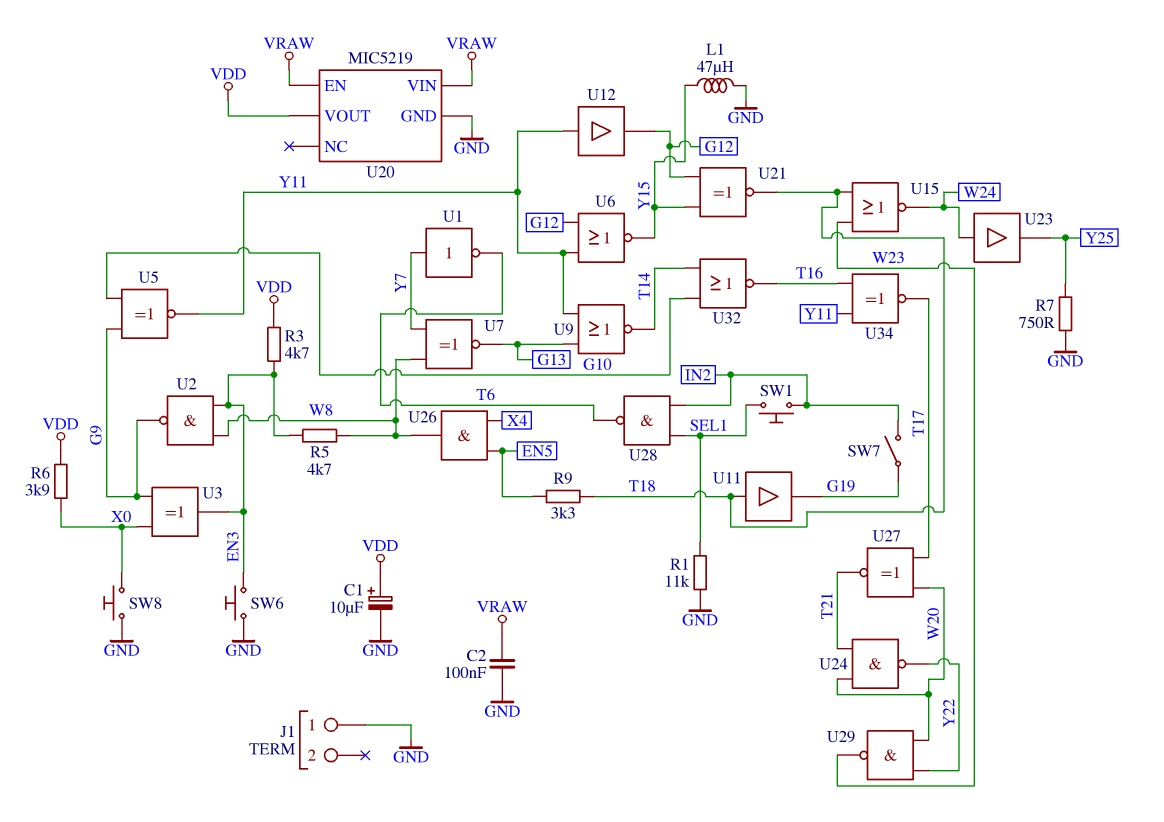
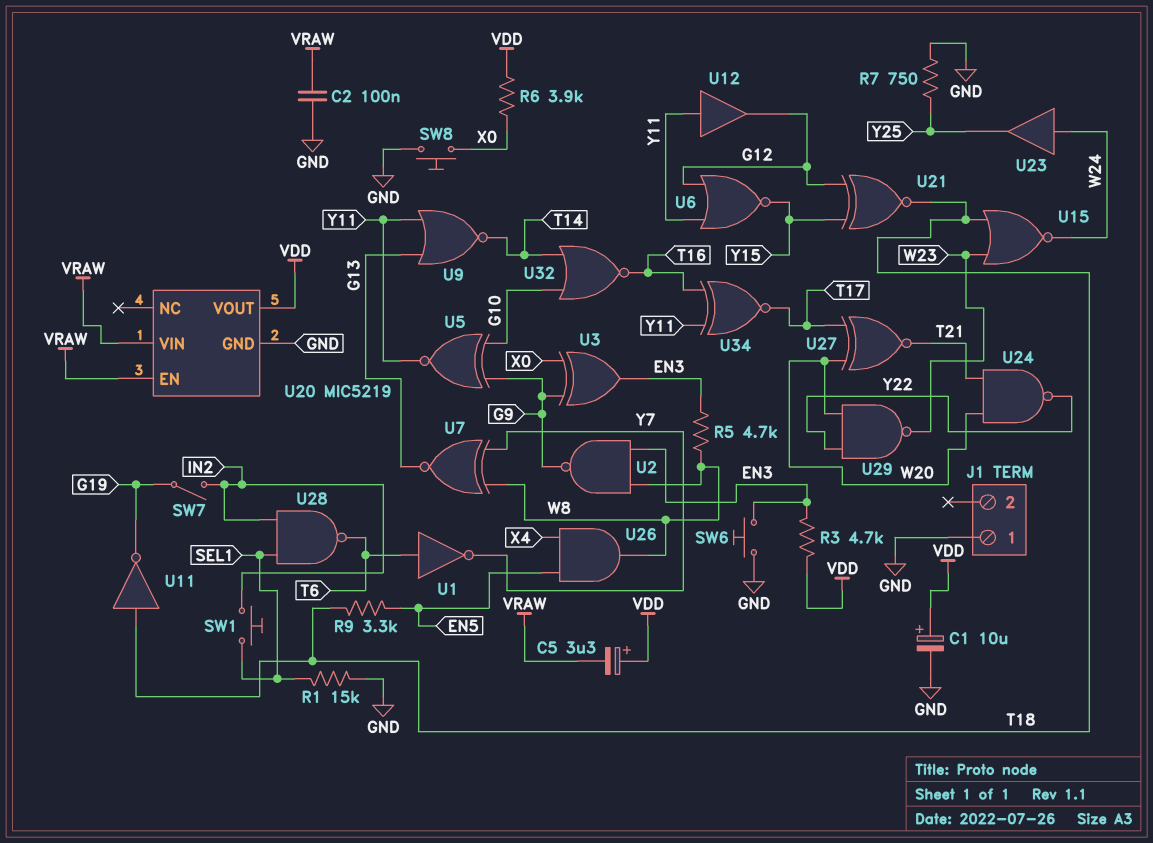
C5: none -> 3.3uF (plus VDD, minus VRAW)
L1: 47uH (GND, Y15) -> none
R1: 11k (GND, SEL1) -> 15k (GND, SEL1)
U1: NOT (in Y7, out T6) -> NOT (in T6, out Y7)
U11: buffer (in T18, out G19) -> NOT (in T18, out G19)

